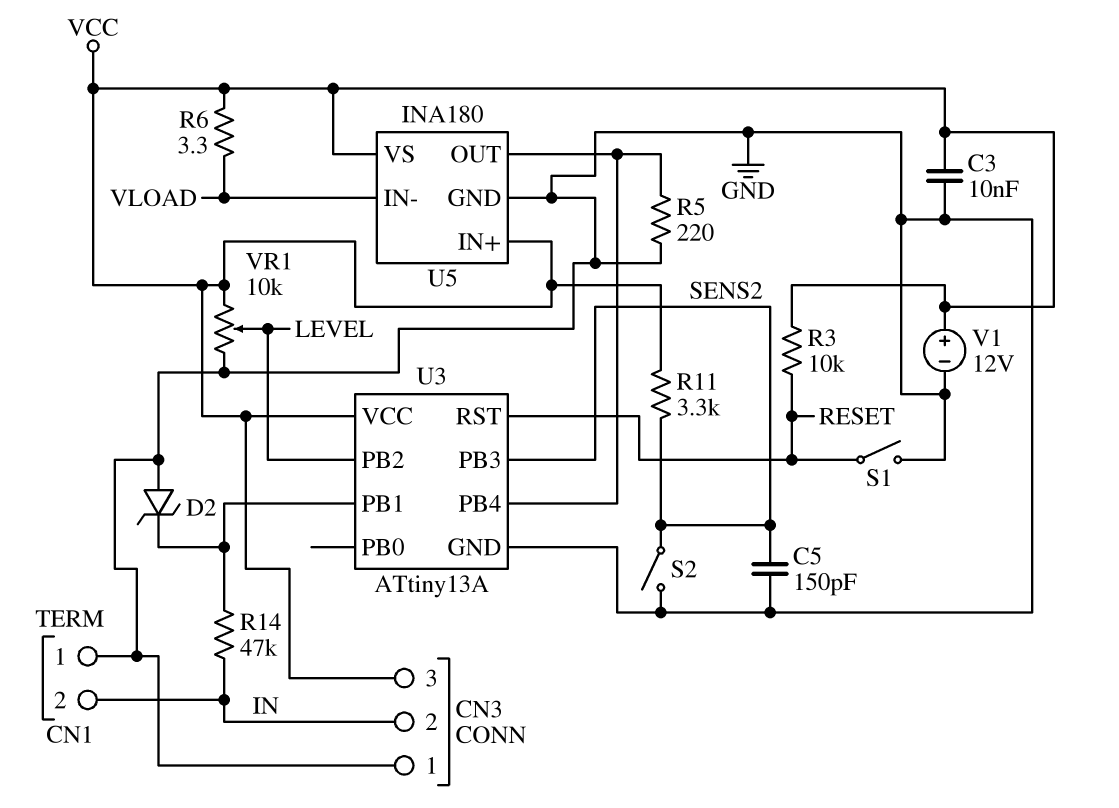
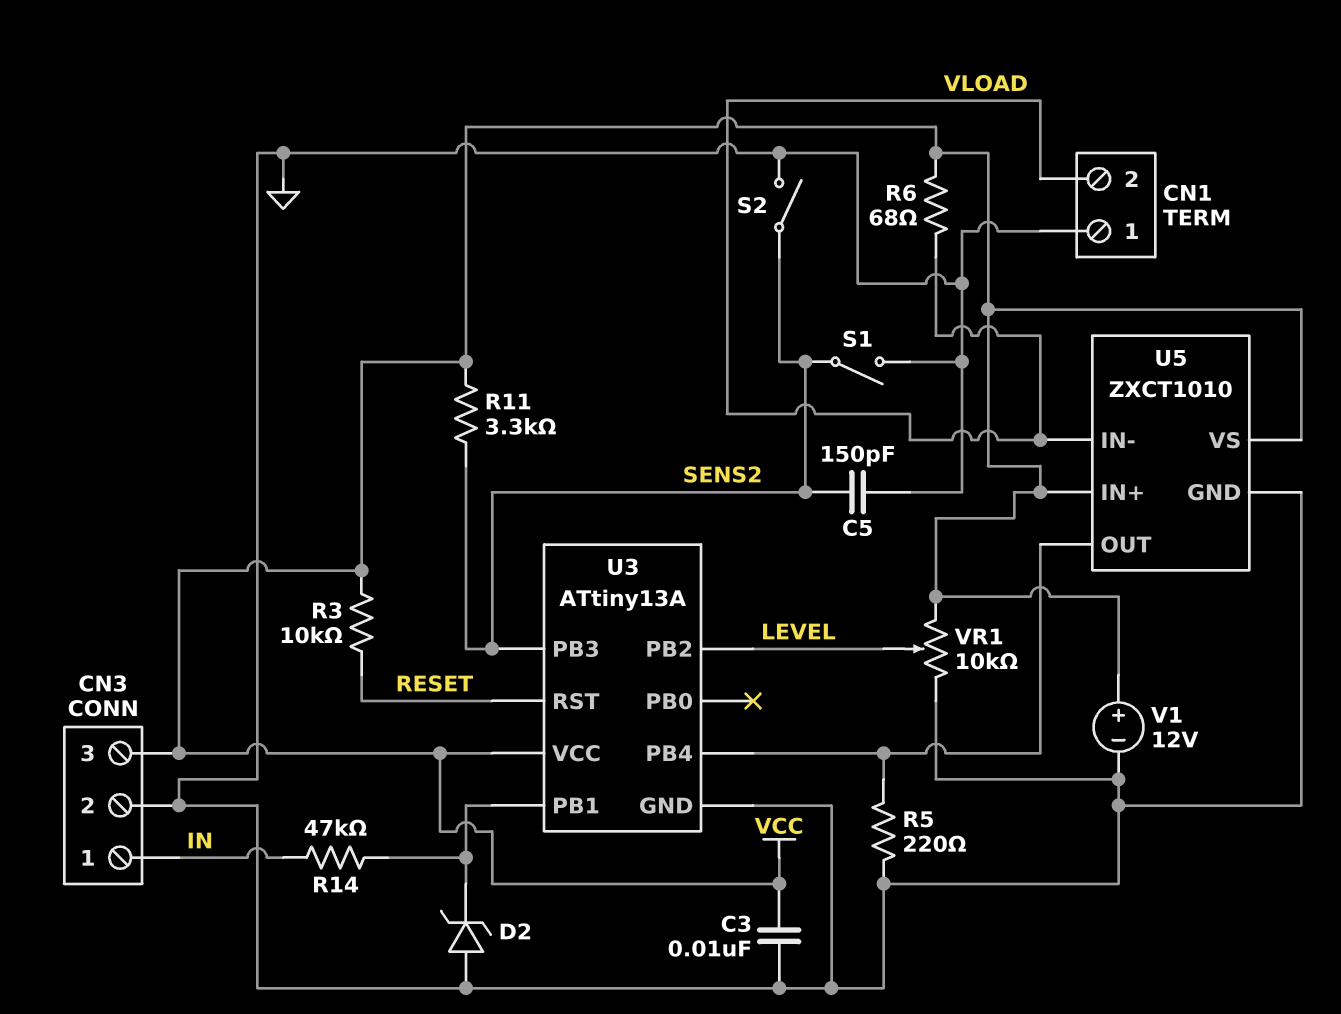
CN1 pin 2: IN -> VLOAD
CN3 pin 1: GND -> IN
CN3 pin 2: IN -> GND
R6: 3.3 (VCC, VLOAD) -> 68 (VCC, VLOAD)
S1: switch (GND, RESET) -> switch (GND, SENS2)
U5: INA180 -> ZXCT1010

